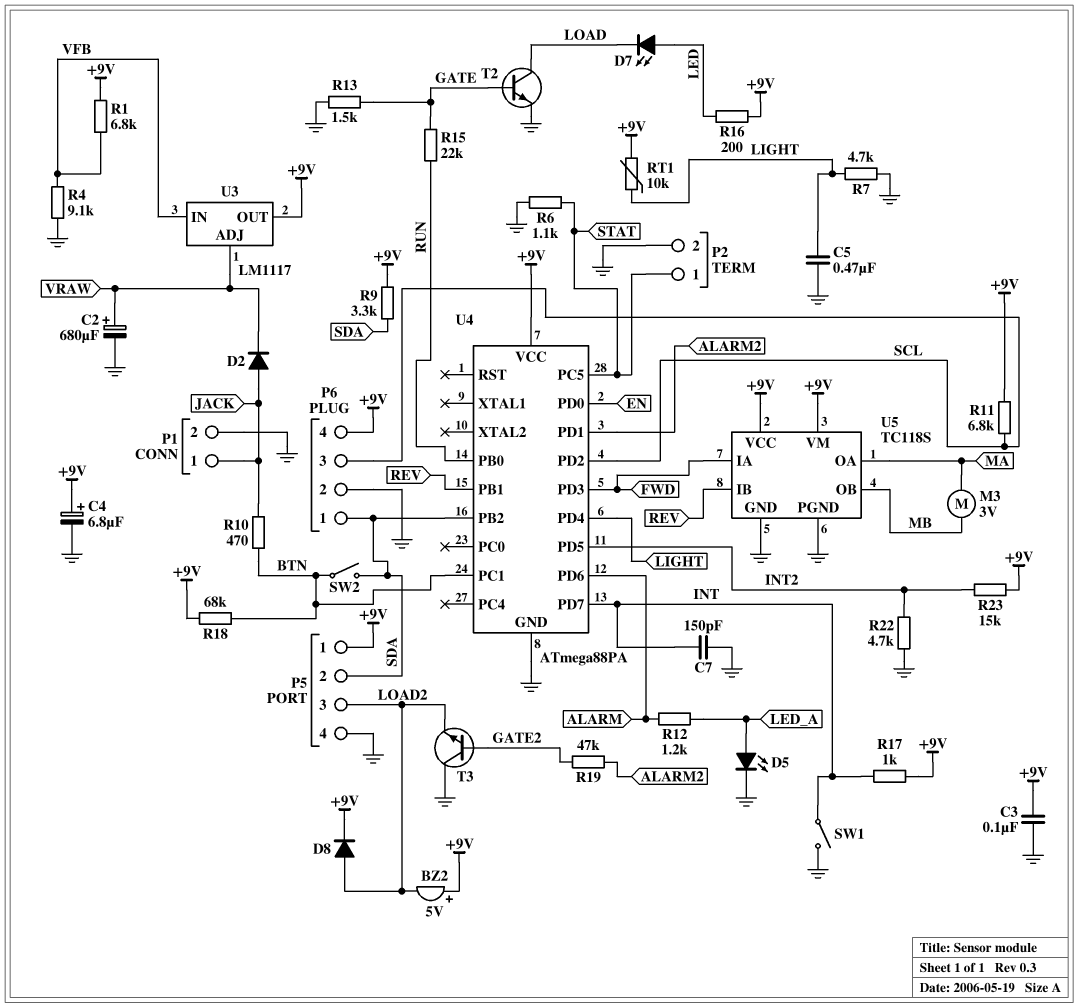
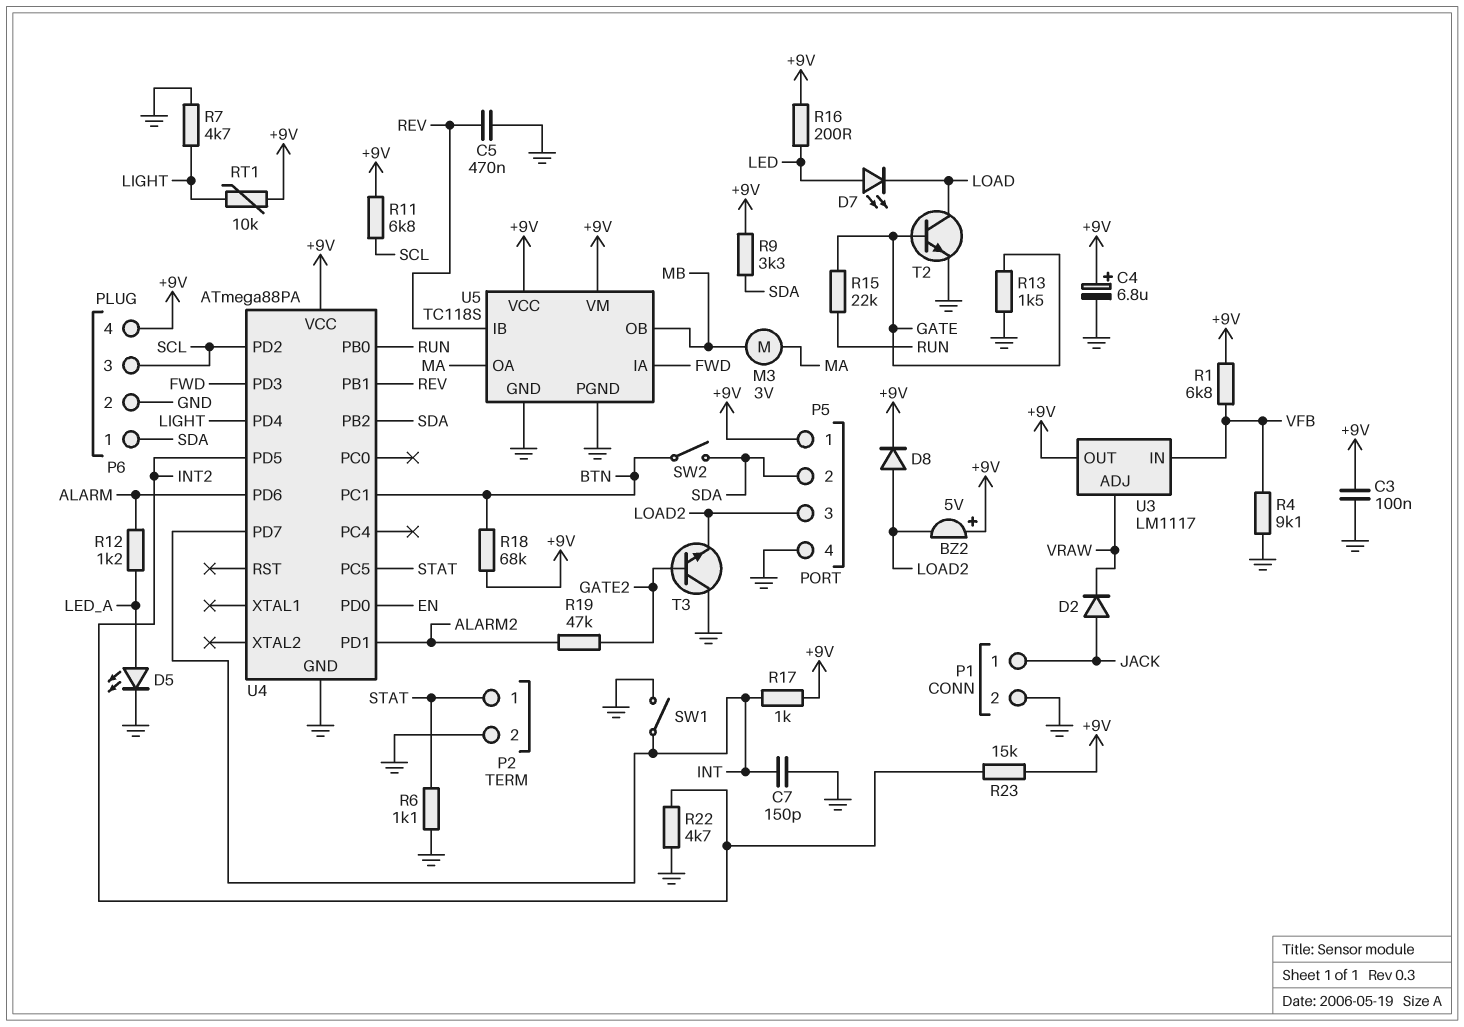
C2: 680uF (plus VRAW, minus GND) -> none
C5: 470nF (GND, LIGHT) -> 470nF (GND, REV)
R10: 470 (BTN, JACK) -> none

